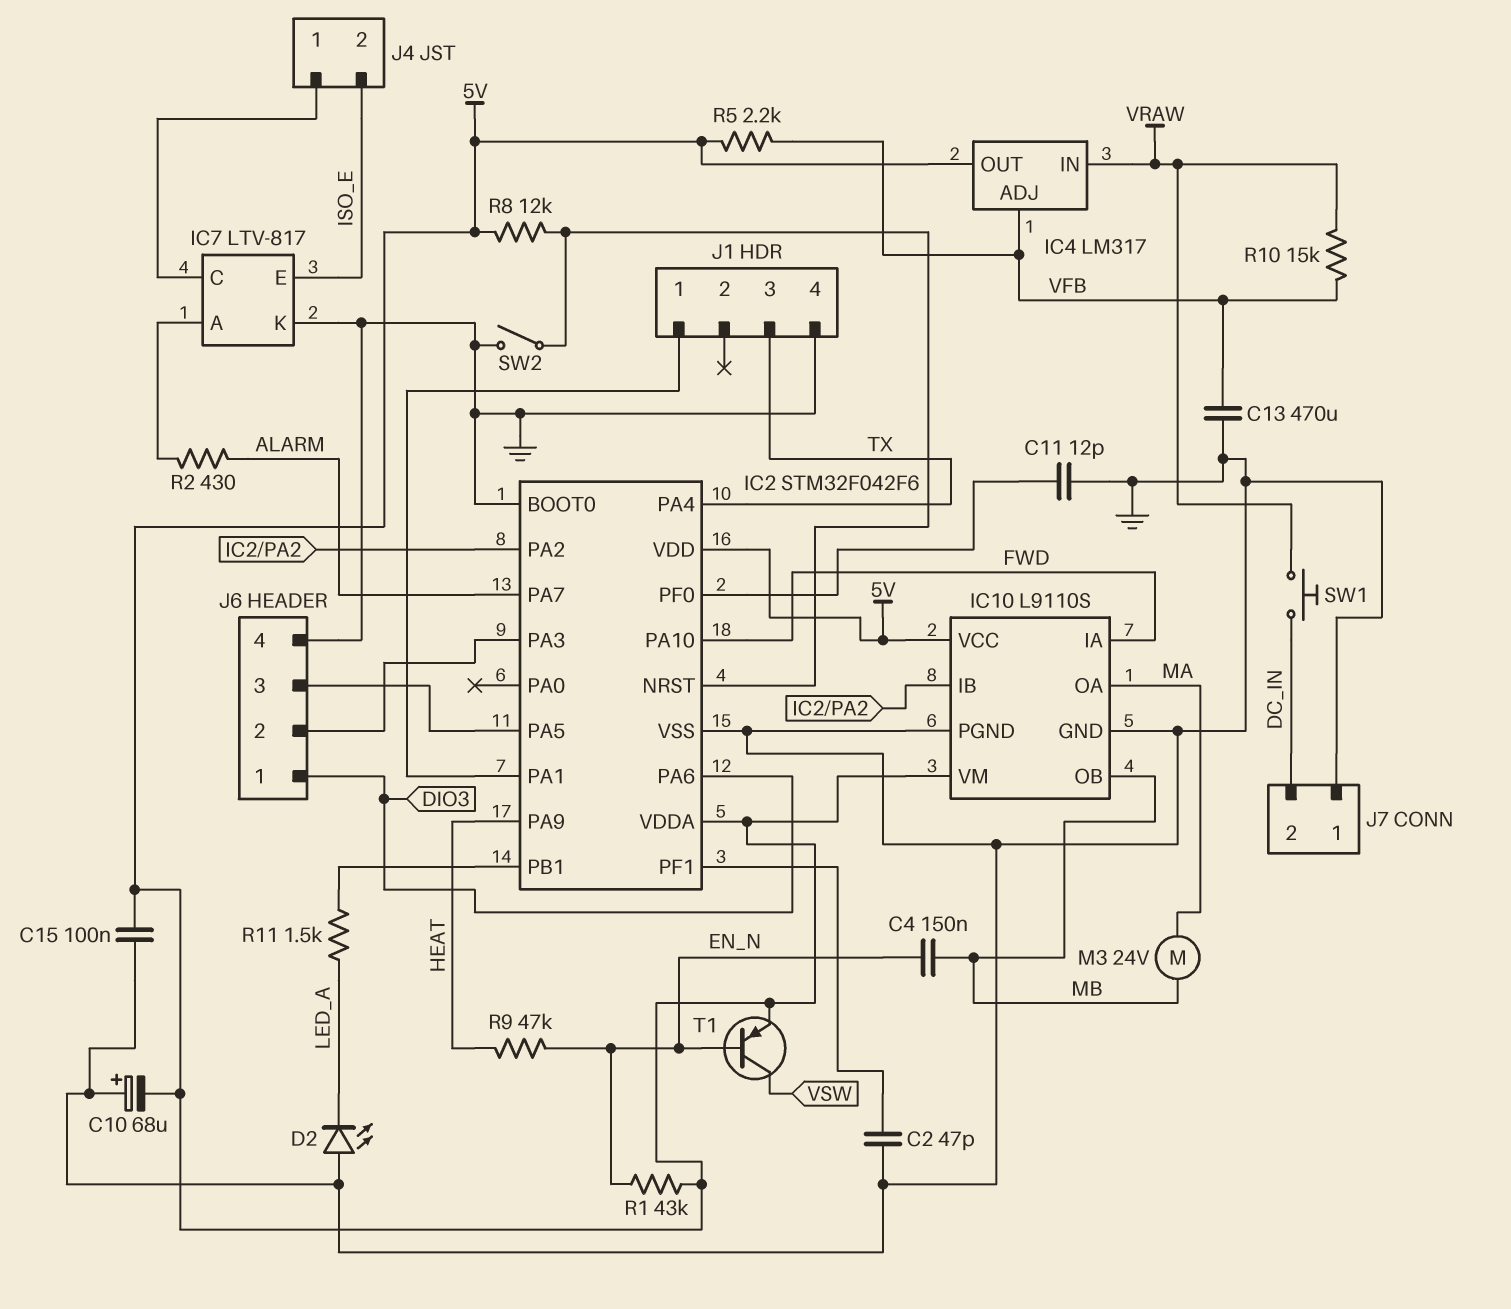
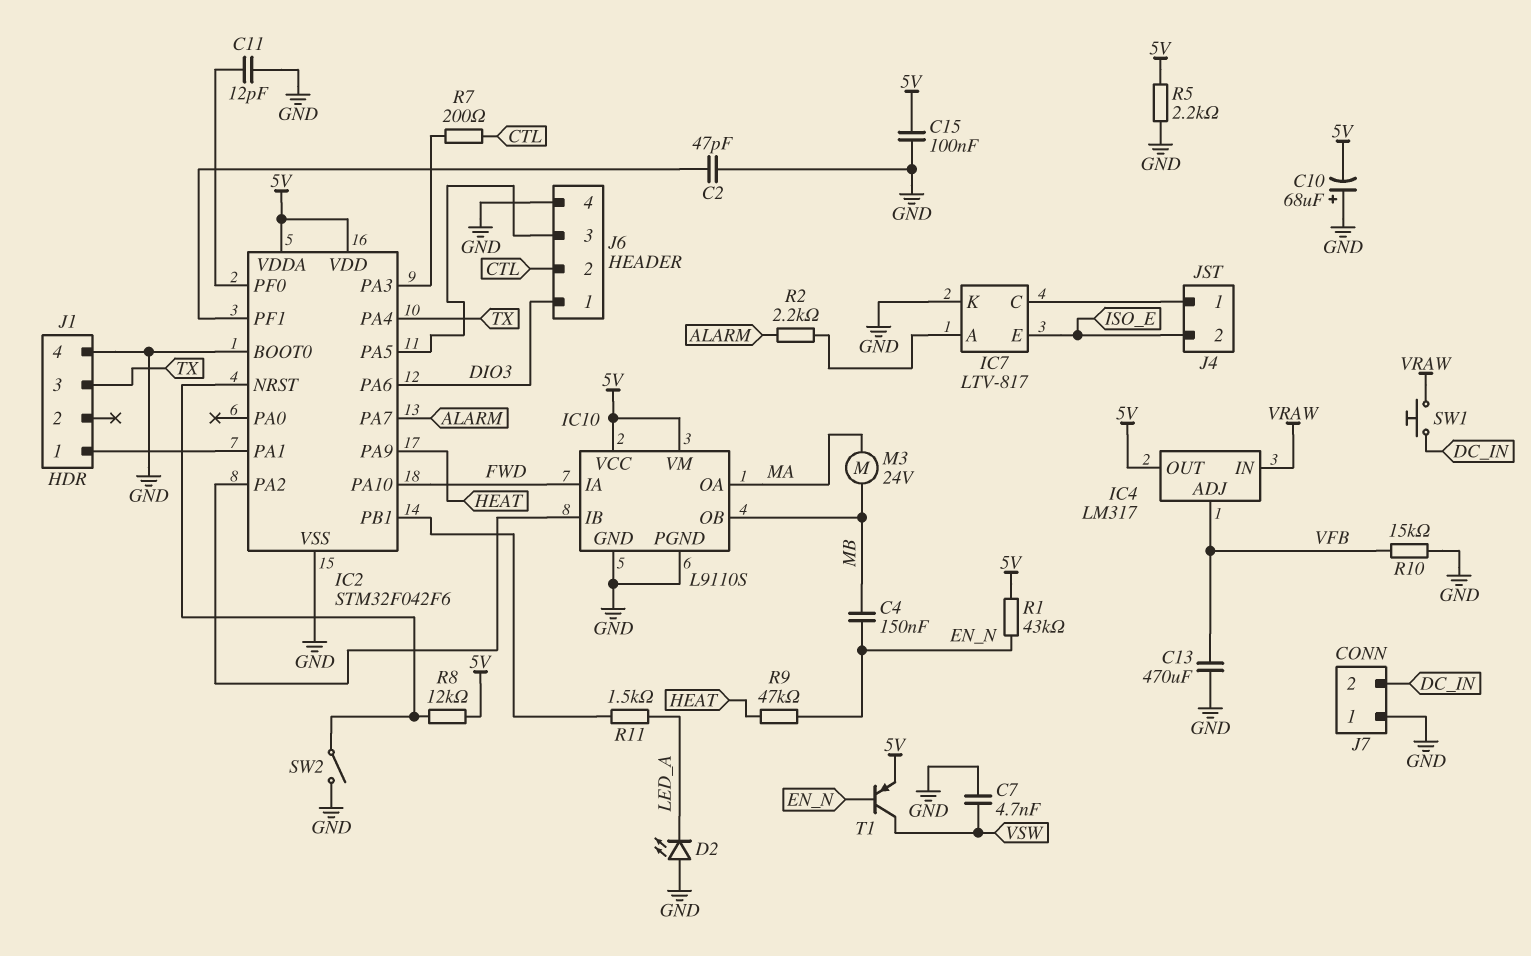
C7: none -> 4.7nF (GND, VSW)
J6 pin 2: IC2/PA3 -> CTL
R2: 430 (ALARM, IC7/A) -> 2.2k (ALARM, IC7/A)
R5: 2.2k (5V, VFB) -> 2.2k (5V, GND)
R7: none -> 200 (CTL, IC2/PA3)
R10: 15k (VFB, VRAW) -> 15k (GND, VFB)

